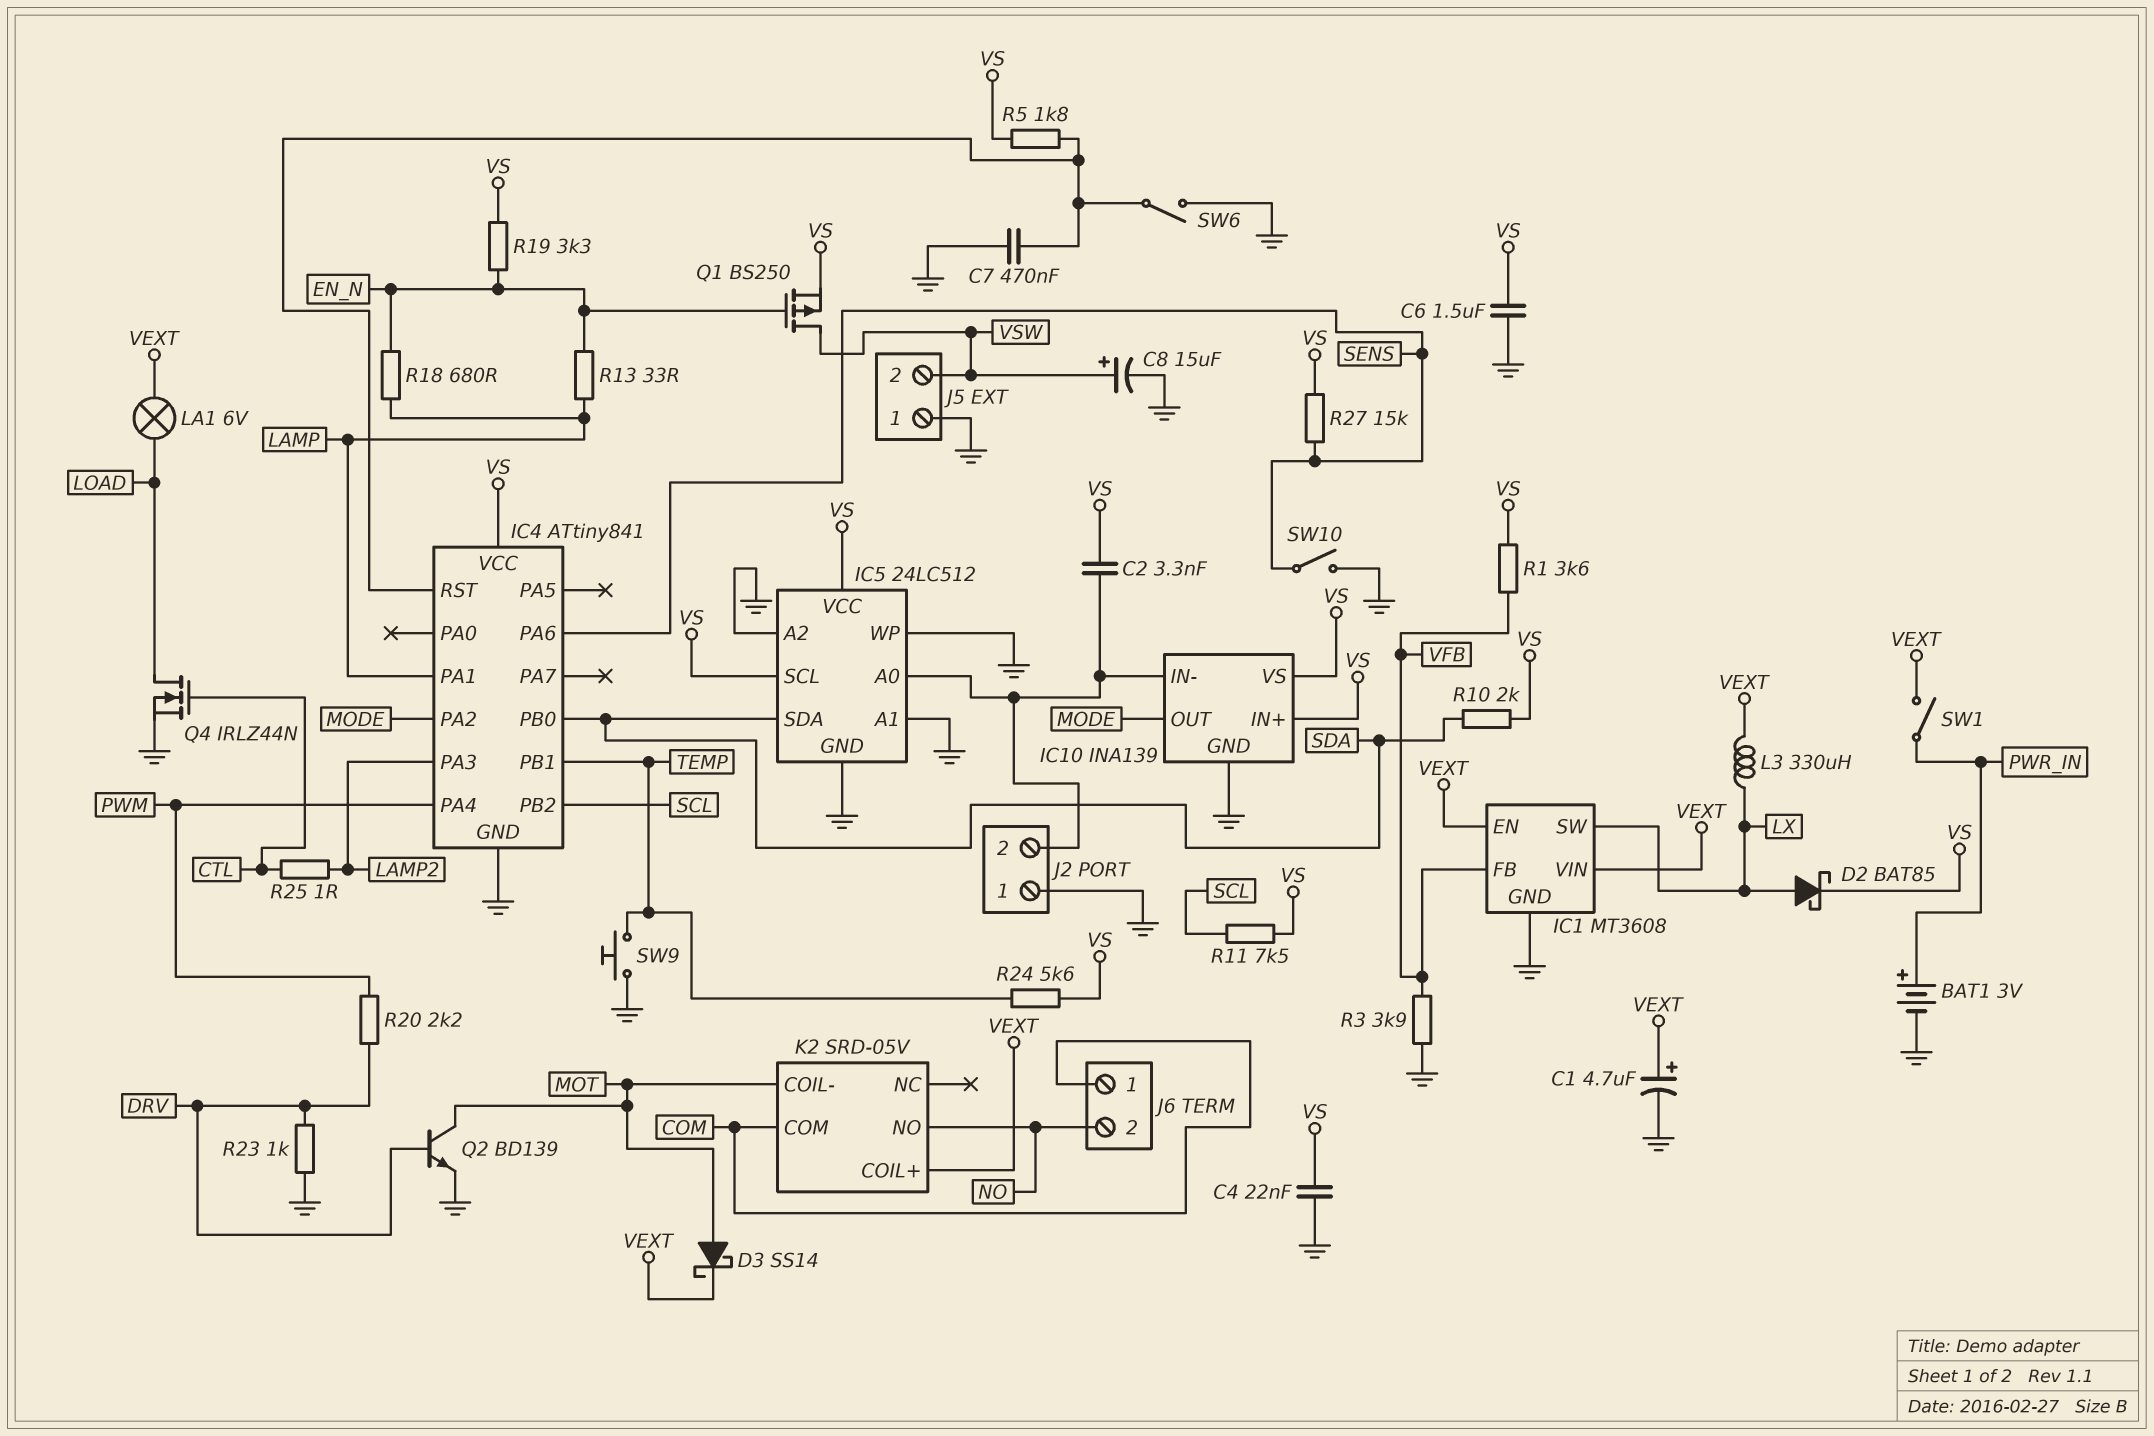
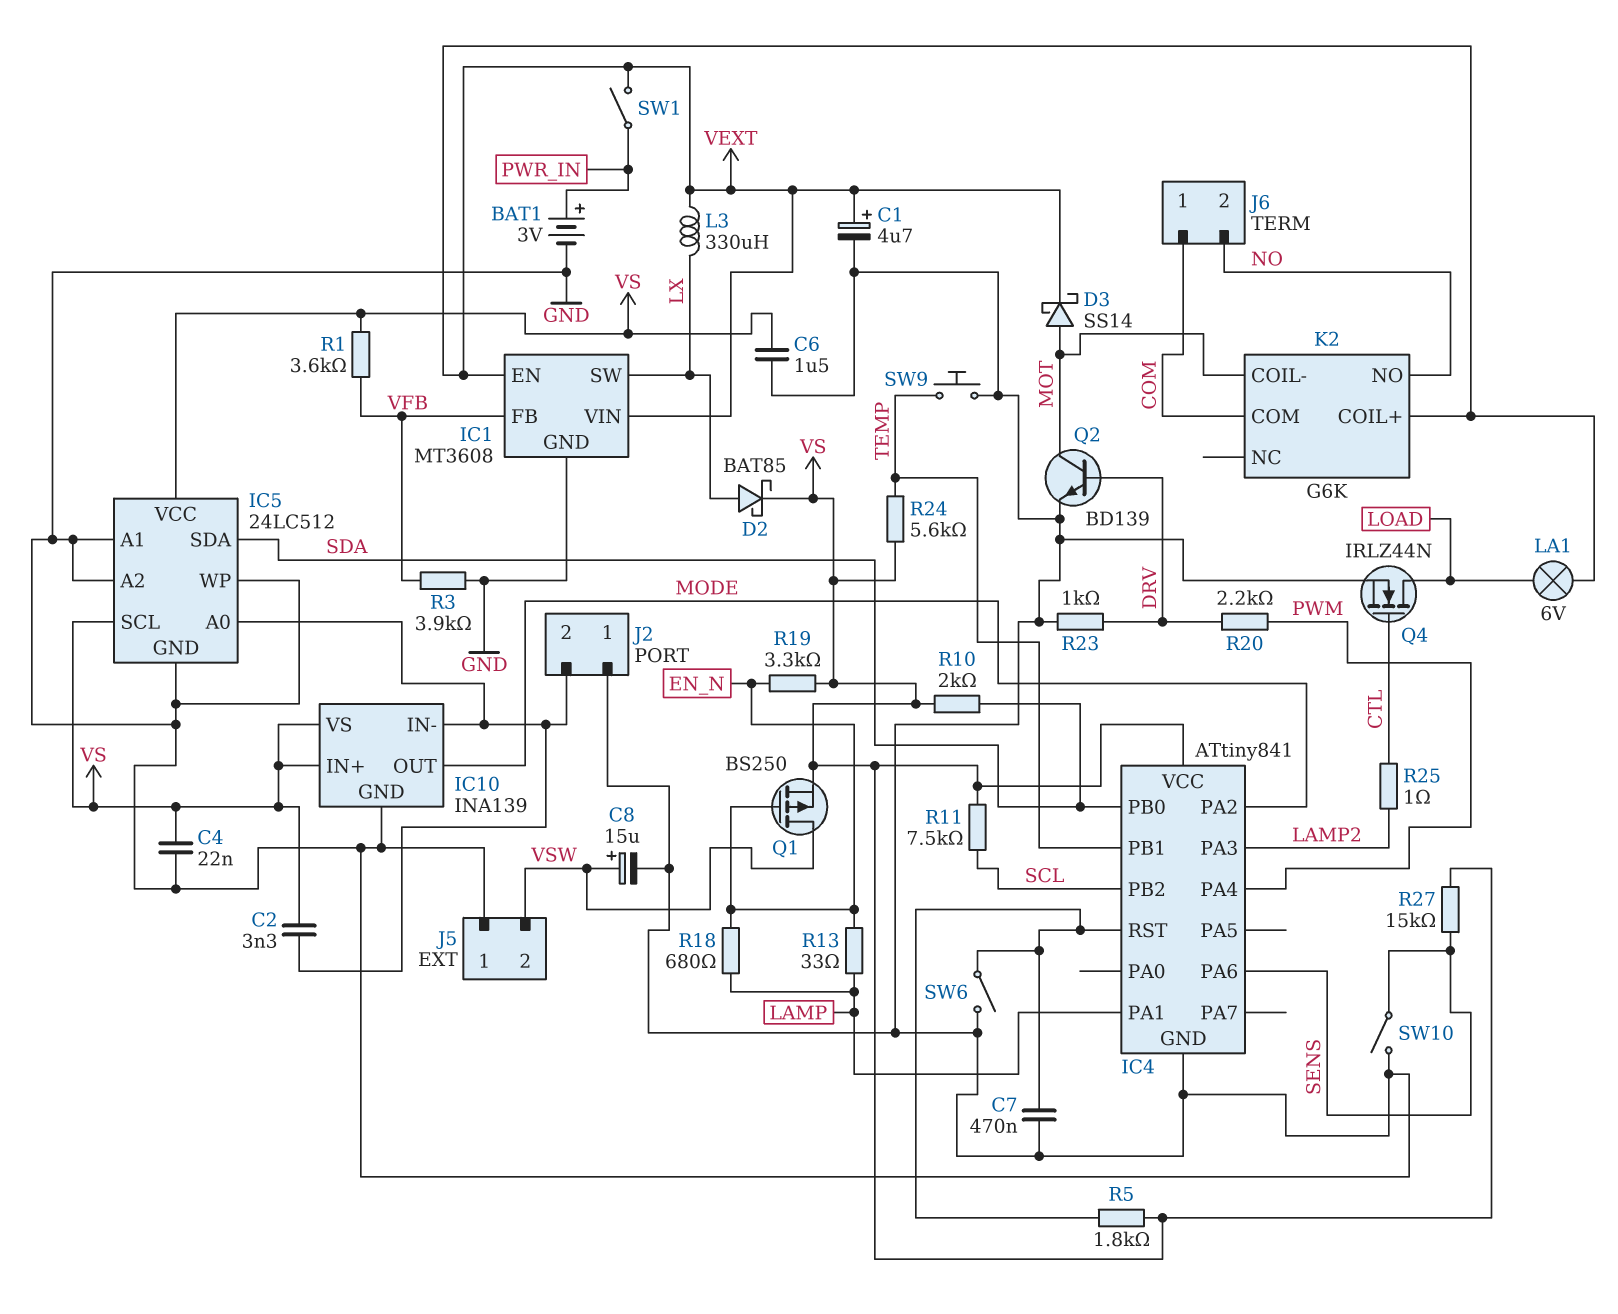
K2: SRD-05V -> G6K

